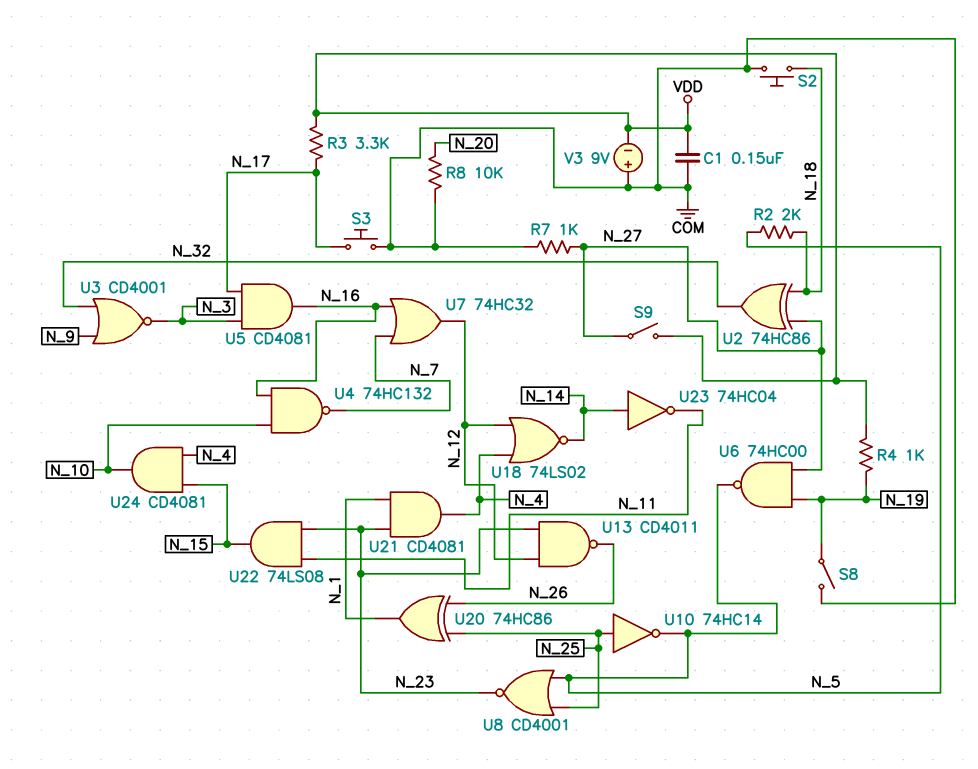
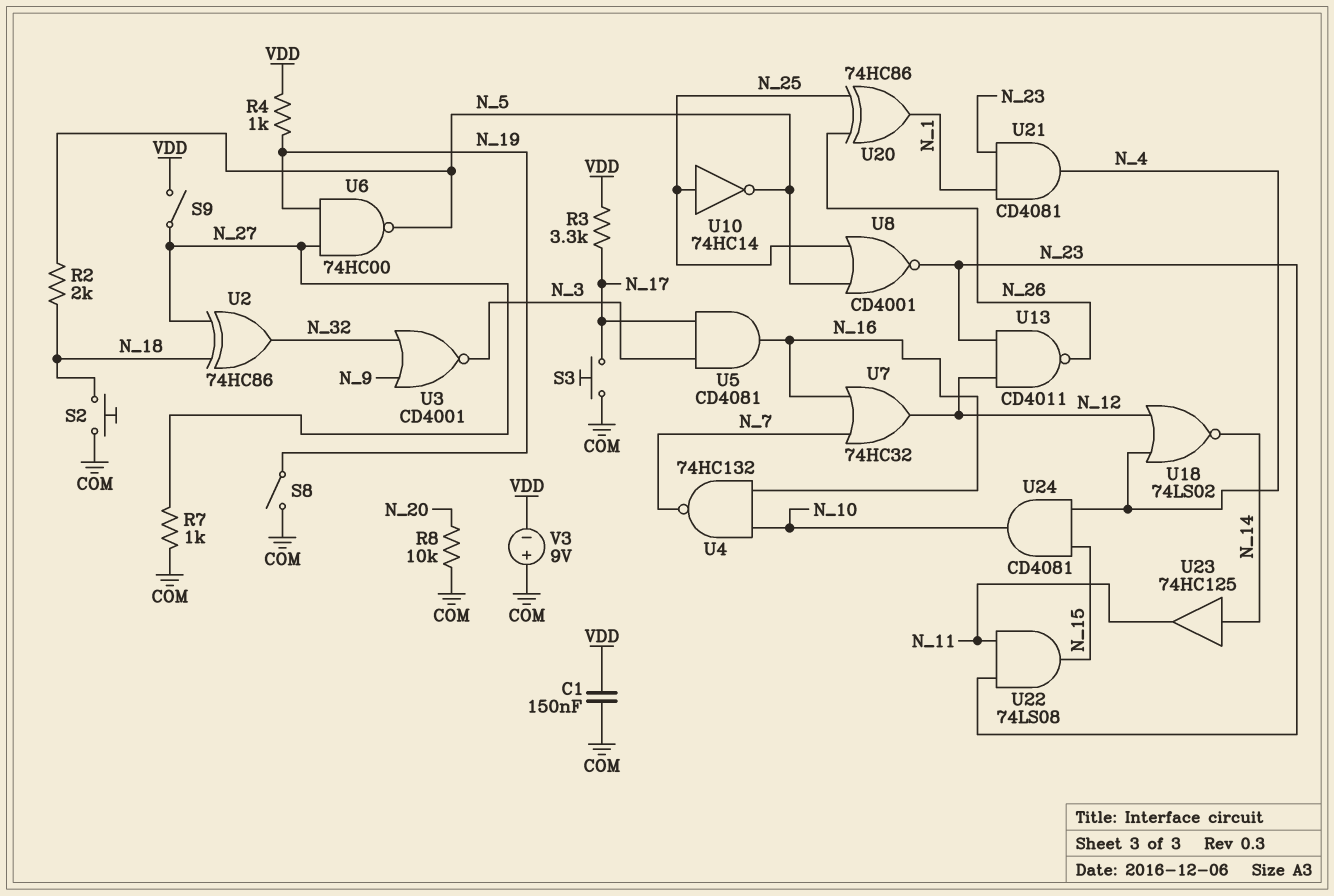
U23: NOT 74HC04 (in N_14, out N_11) -> buffer 74HC125 (in N_14, out N_11)

